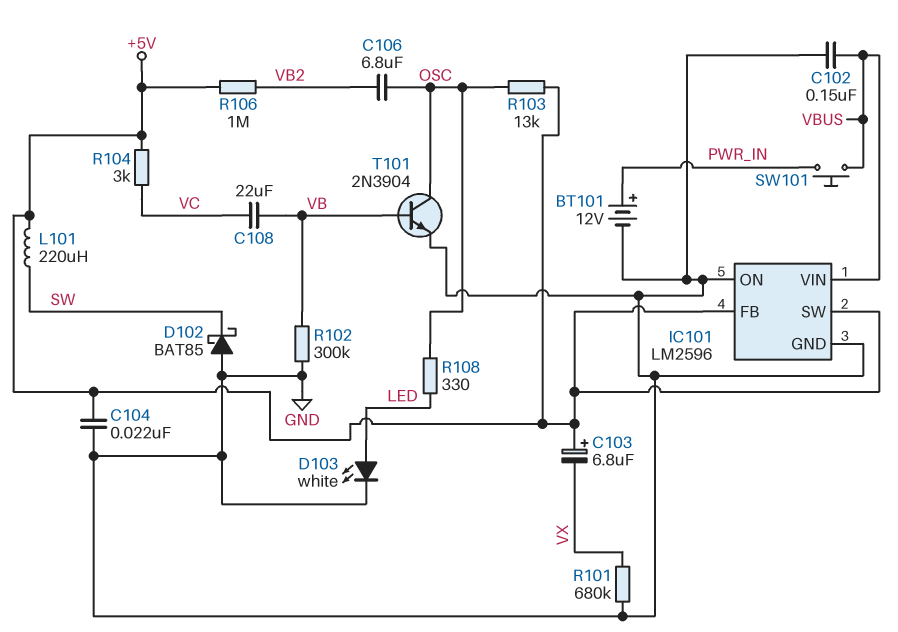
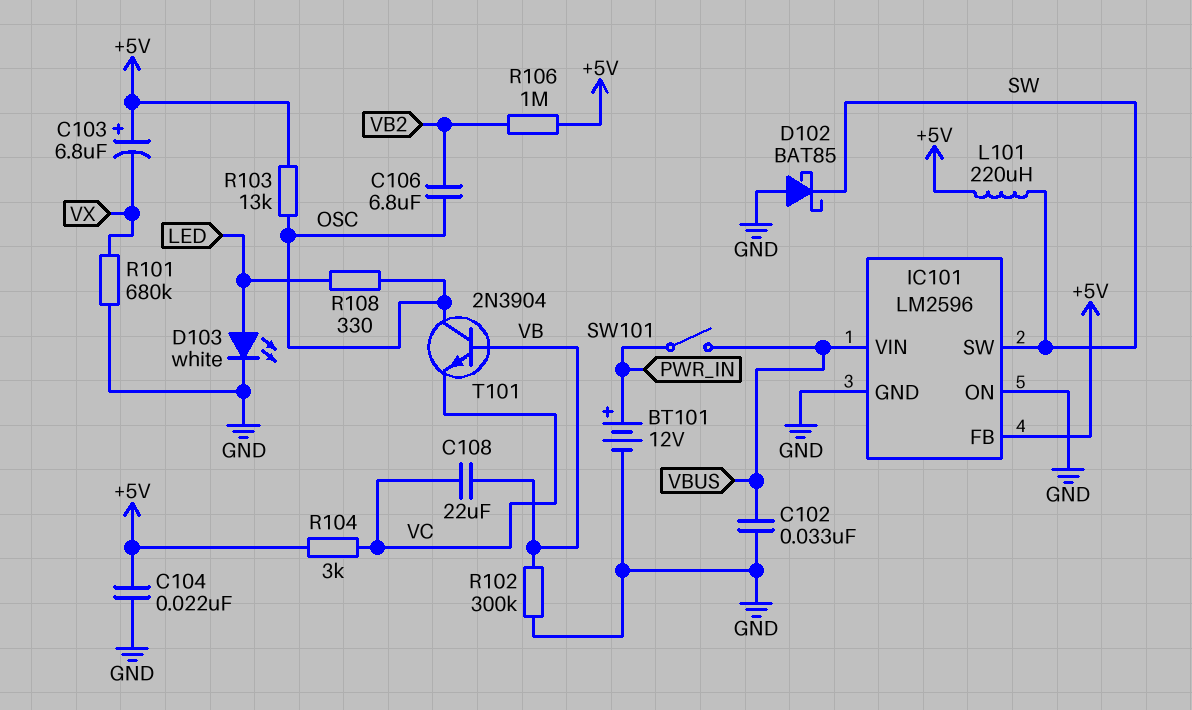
C102: 150nF (GND, VBUS) -> 33nF (GND, VBUS)
IC101 pin SW: +5V -> SW
SW101: button (PWR_IN, VBUS) -> switch (PWR_IN, VBUS)
T101: NPN 2N3904 (B VB, C OSC, E GND) -> NPN 2N3904 (B VB, C OSC, E VC)

